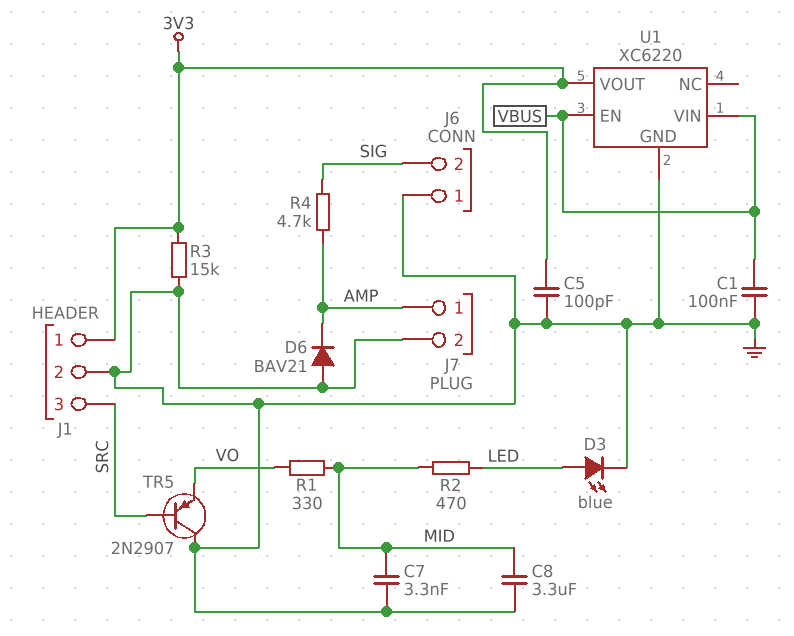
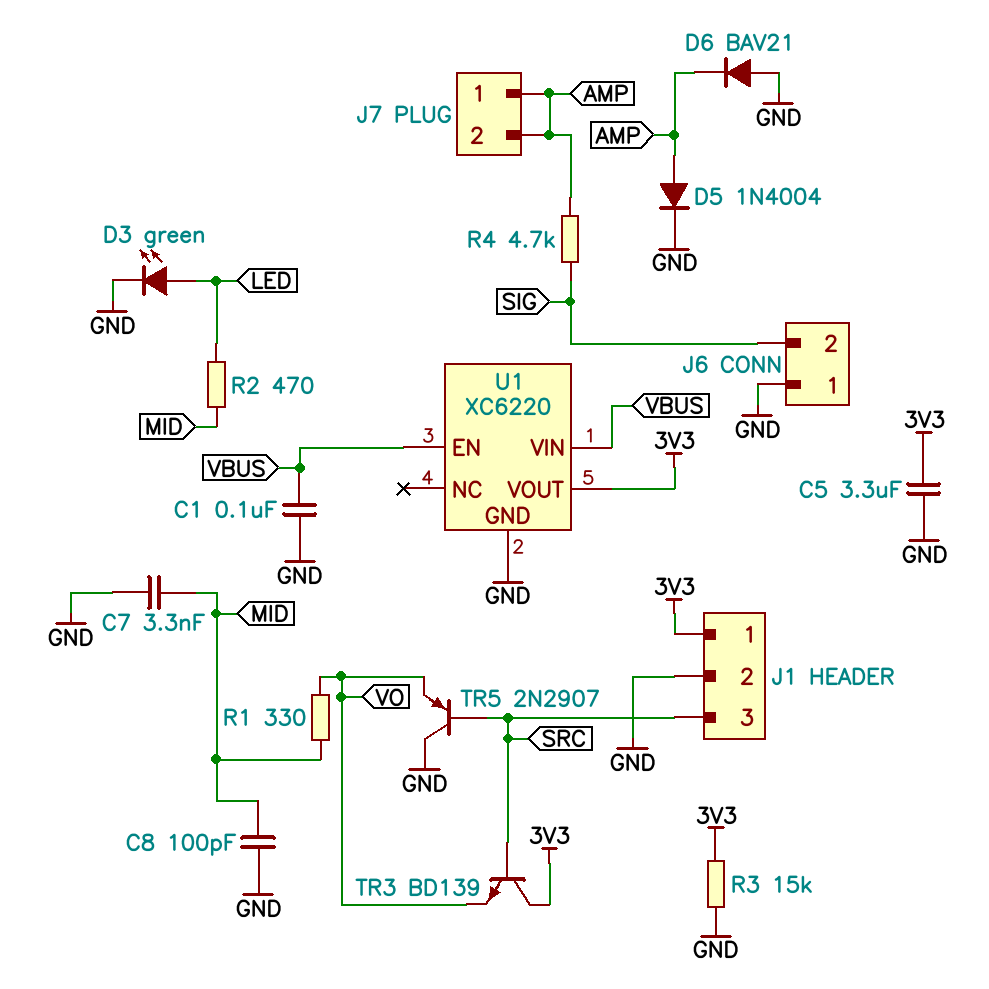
C5: 100pF (3V3, GND) -> 3.3uF (3V3, GND)
C8: 3.3uF (GND, MID) -> 100pF (GND, MID)
D3: LED blue (A LED, K GND) -> LED green (A LED, K GND)
D5: none -> diode 1N4004 (A AMP, K GND)
J7 pin 2: GND -> AMP
TR3: none -> NPN BD139 (B SRC, C 3V3, E VO)

